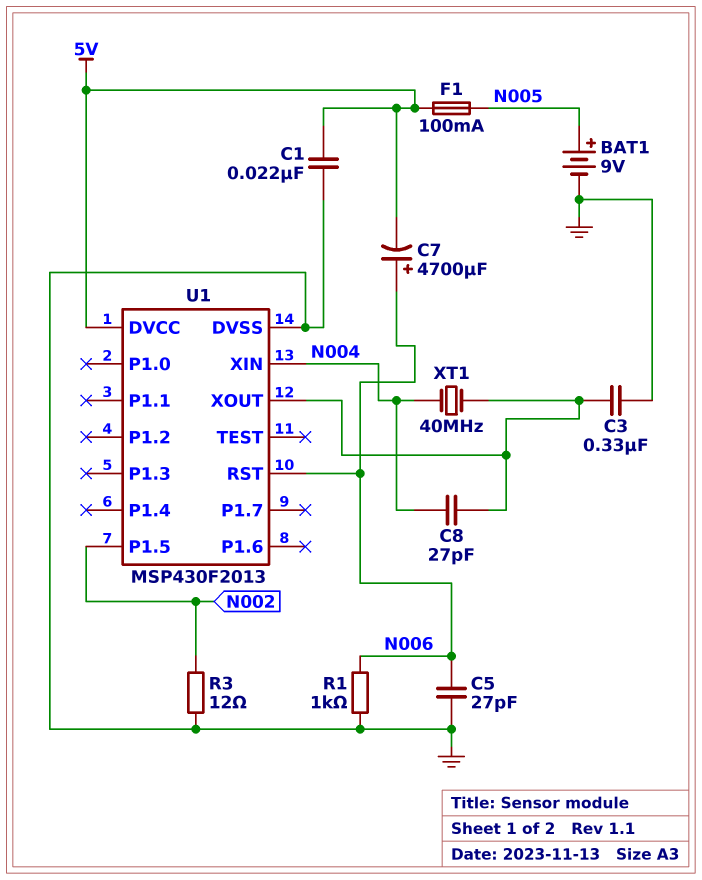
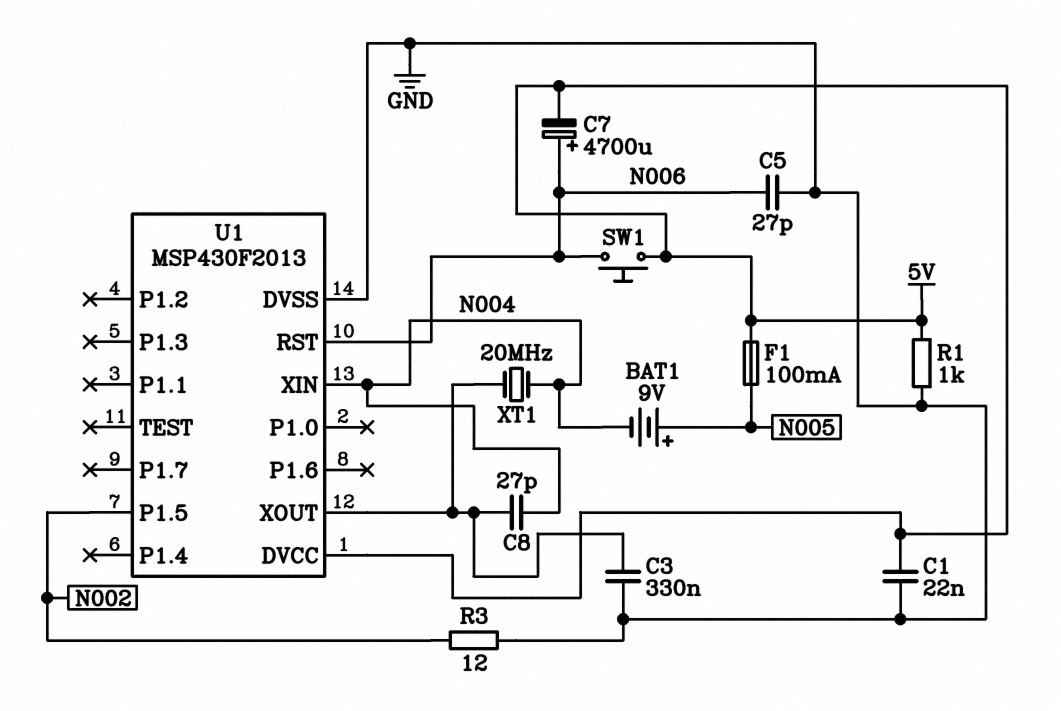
BAT1: 9V (plus N005, minus GND) -> 9V (plus N005, minus N004)
R1: 1k (GND, N006) -> 1k (5V, GND)
SW1: none -> button (5V, N006)
XT1: 40MHz (N004, U1/XOUT) -> 20MHz (N004, U1/XOUT)

